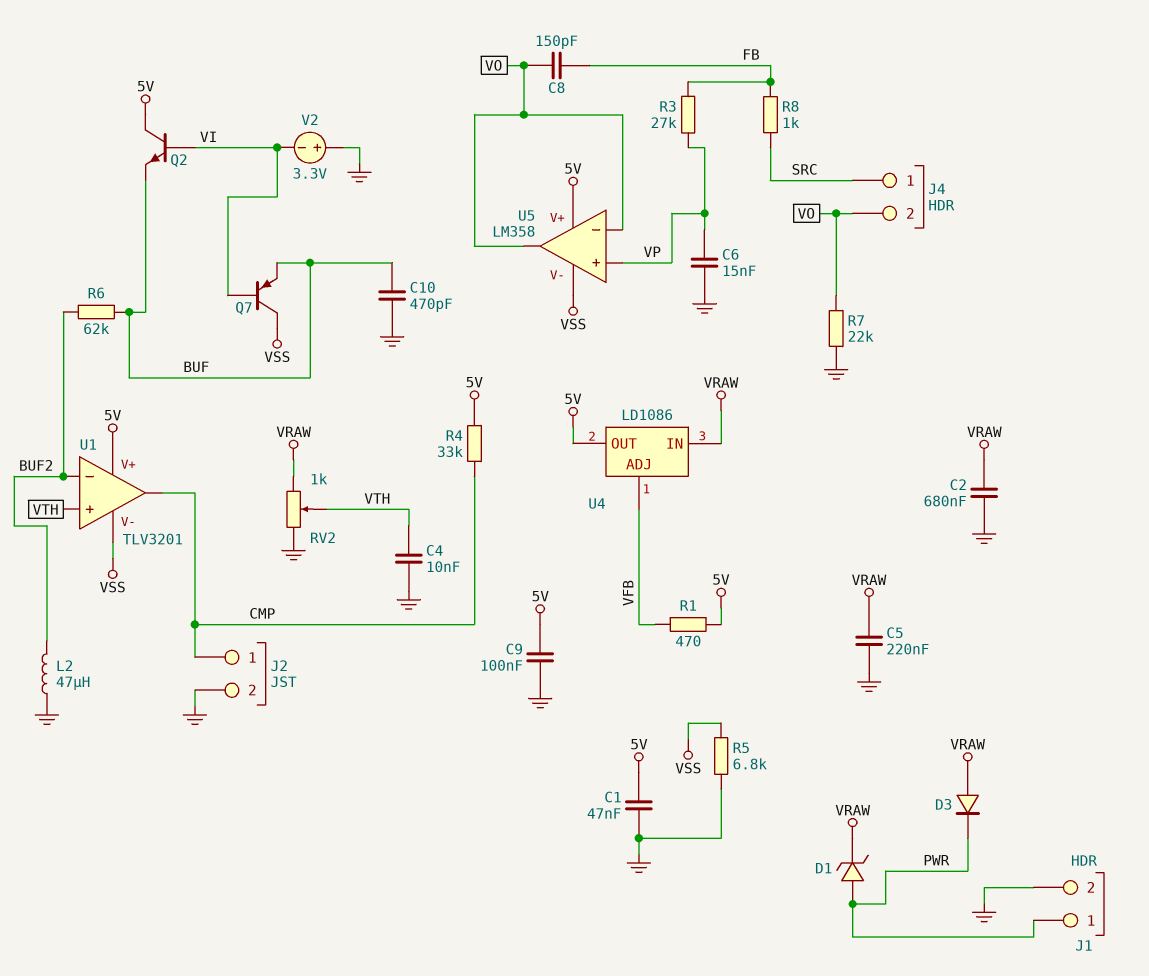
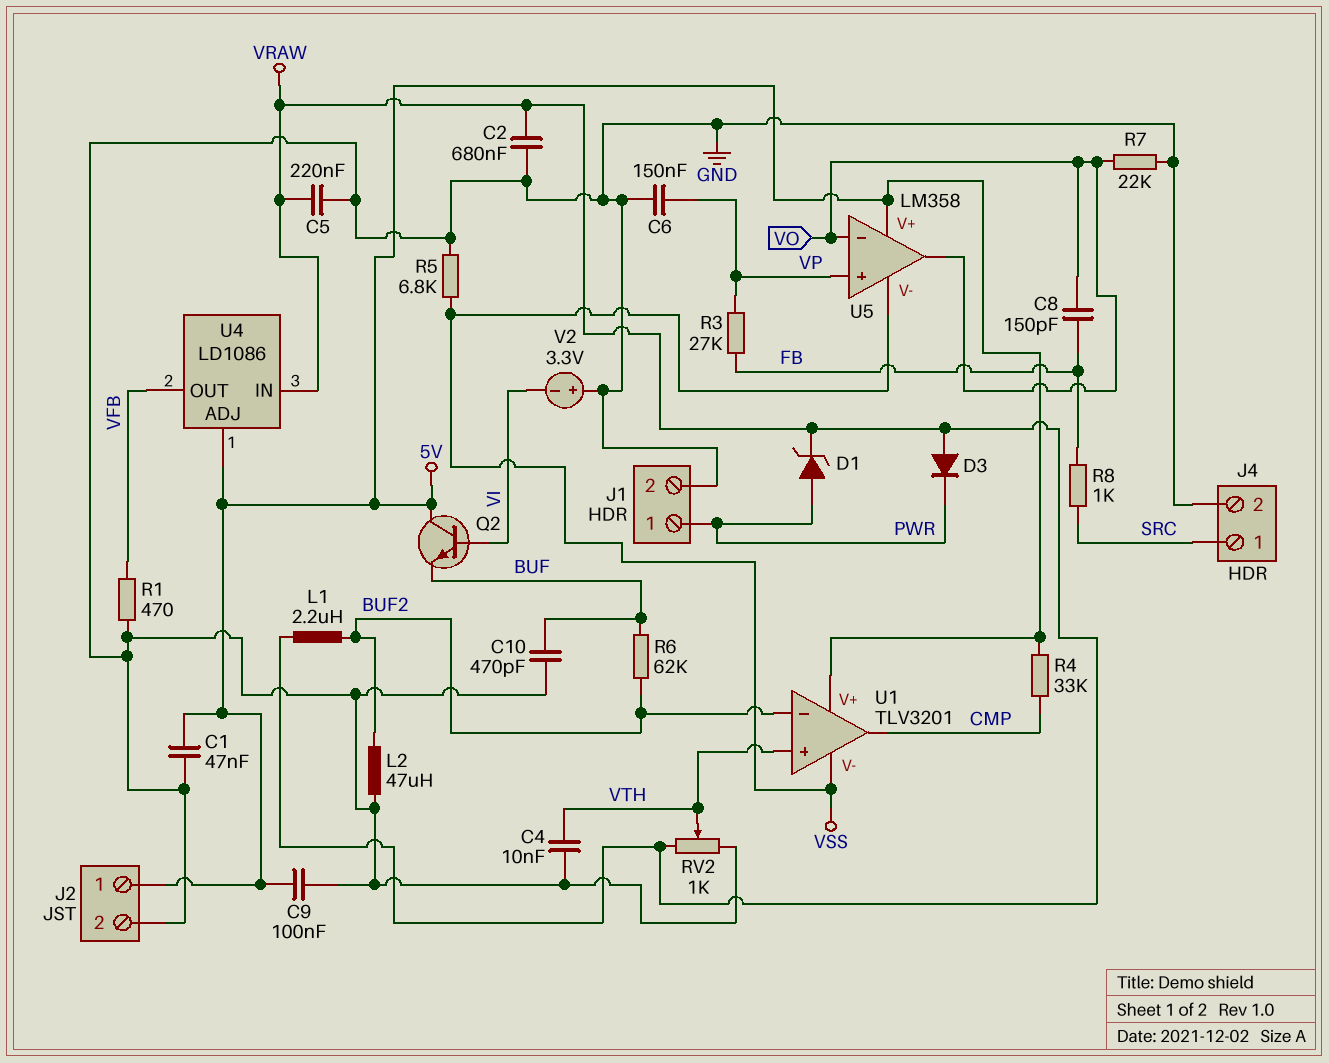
C6: 15nF (GND, VP) -> 150nF (GND, VP)
J2 pin 1: CMP -> 5V
J4 pin 2: VO -> GND
L1: none -> 2.2uH (BUF2, VRAW)
Q7: PNP (B VI, C VSS, E BUF) -> none
R1: 470 (5V, VFB) -> 470 (GND, VFB)
U4 pin ADJ: VFB -> 5V
U4 pin OUT: 5V -> VFB

